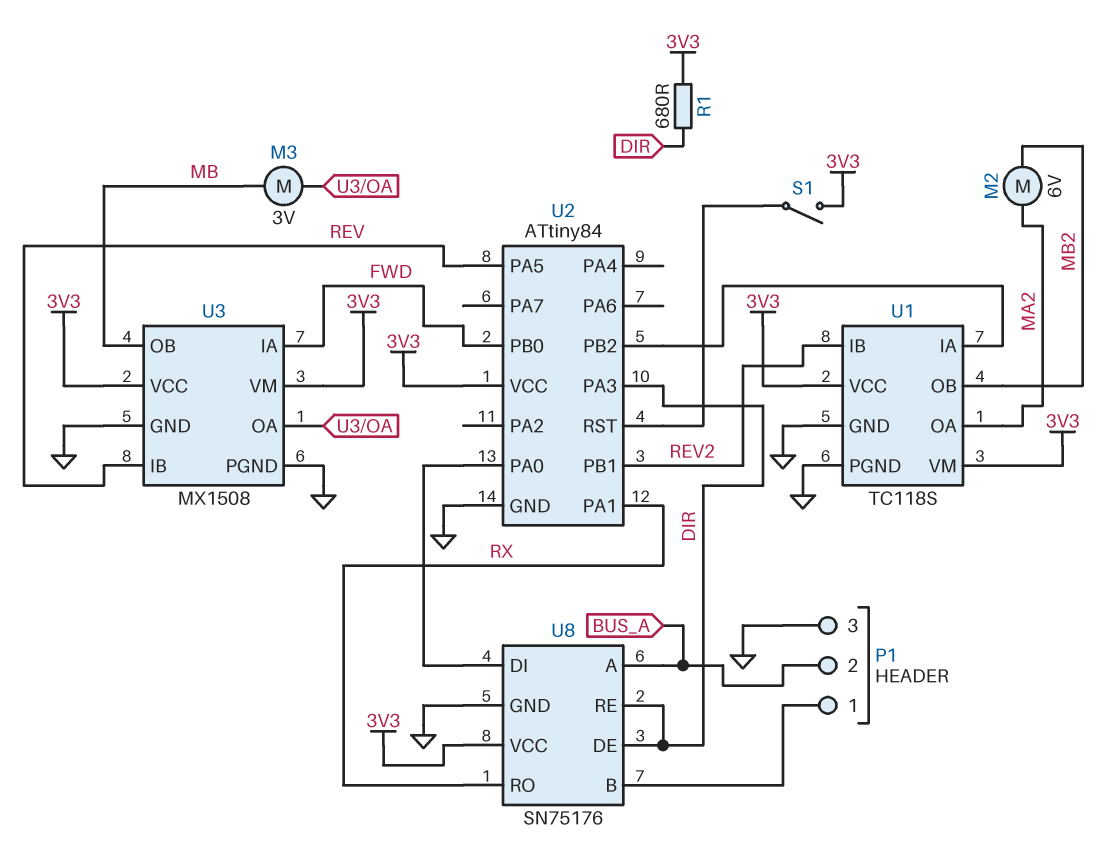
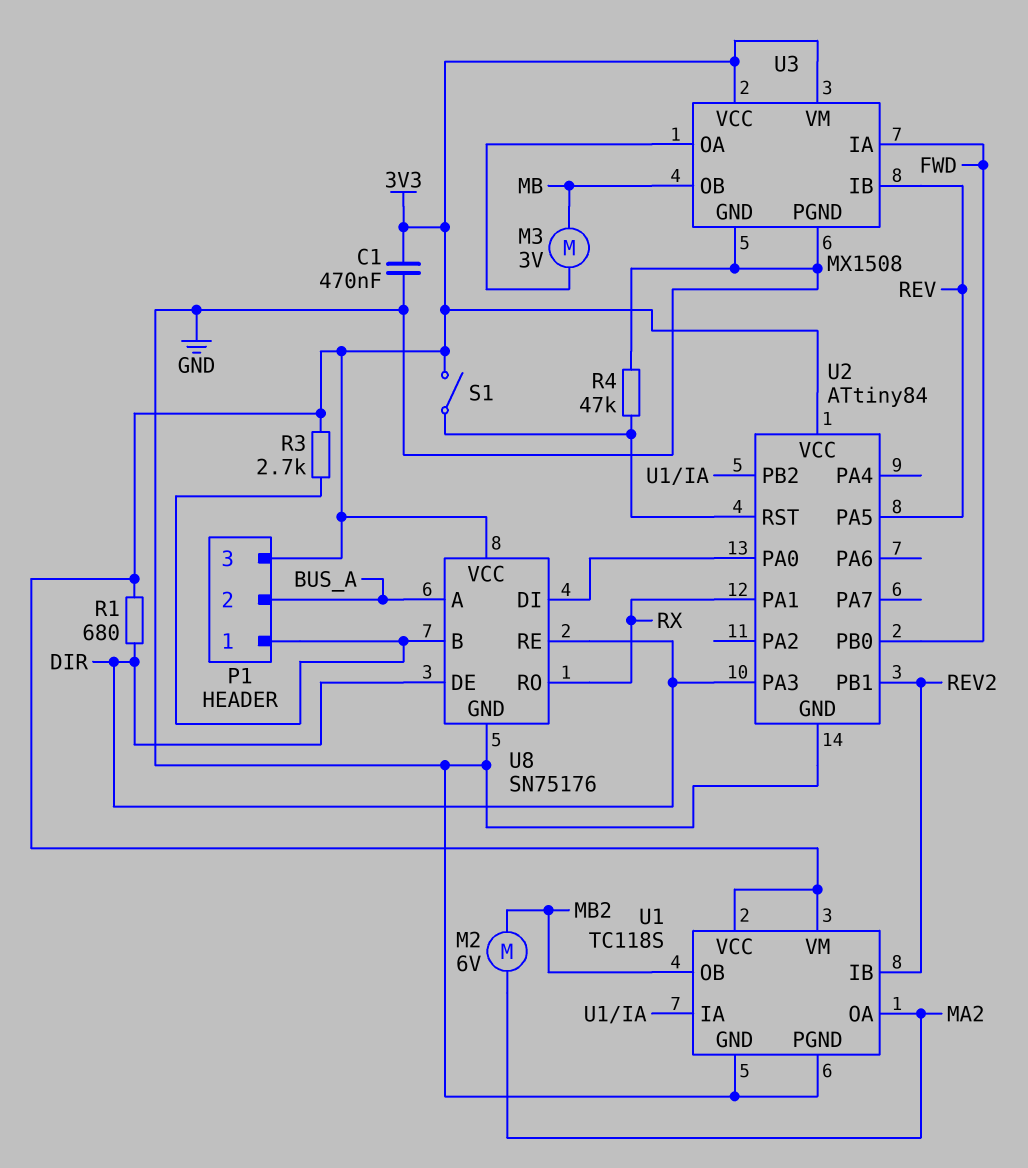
C1: none -> 470nF (3V3, GND)
P1 pin 3: GND -> 3V3
R3: none -> 2.7k (3V3, P1/1)
R4: none -> 47k (GND, U2/RST)

